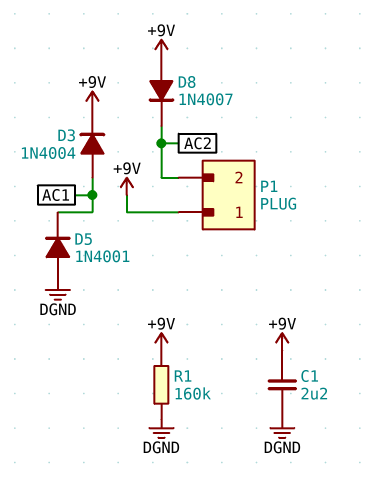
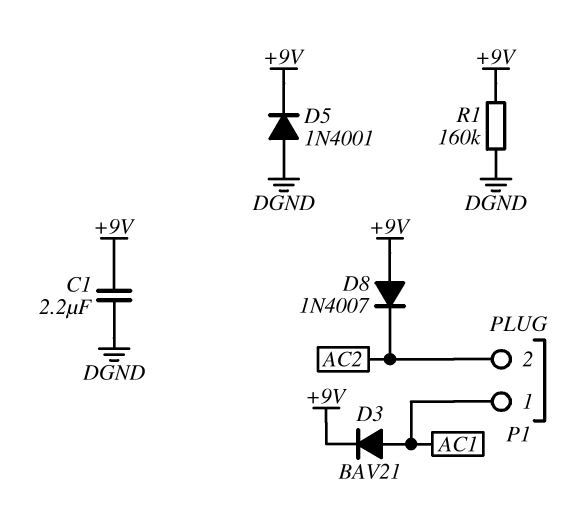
D3: diode 1N4004 (A AC1, K +9V) -> diode BAV21 (A AC1, K +9V)
D5: diode 1N4001 (A DGND, K AC1) -> diode 1N4001 (A DGND, K +9V)
P1 pin 1: +9V -> AC1

